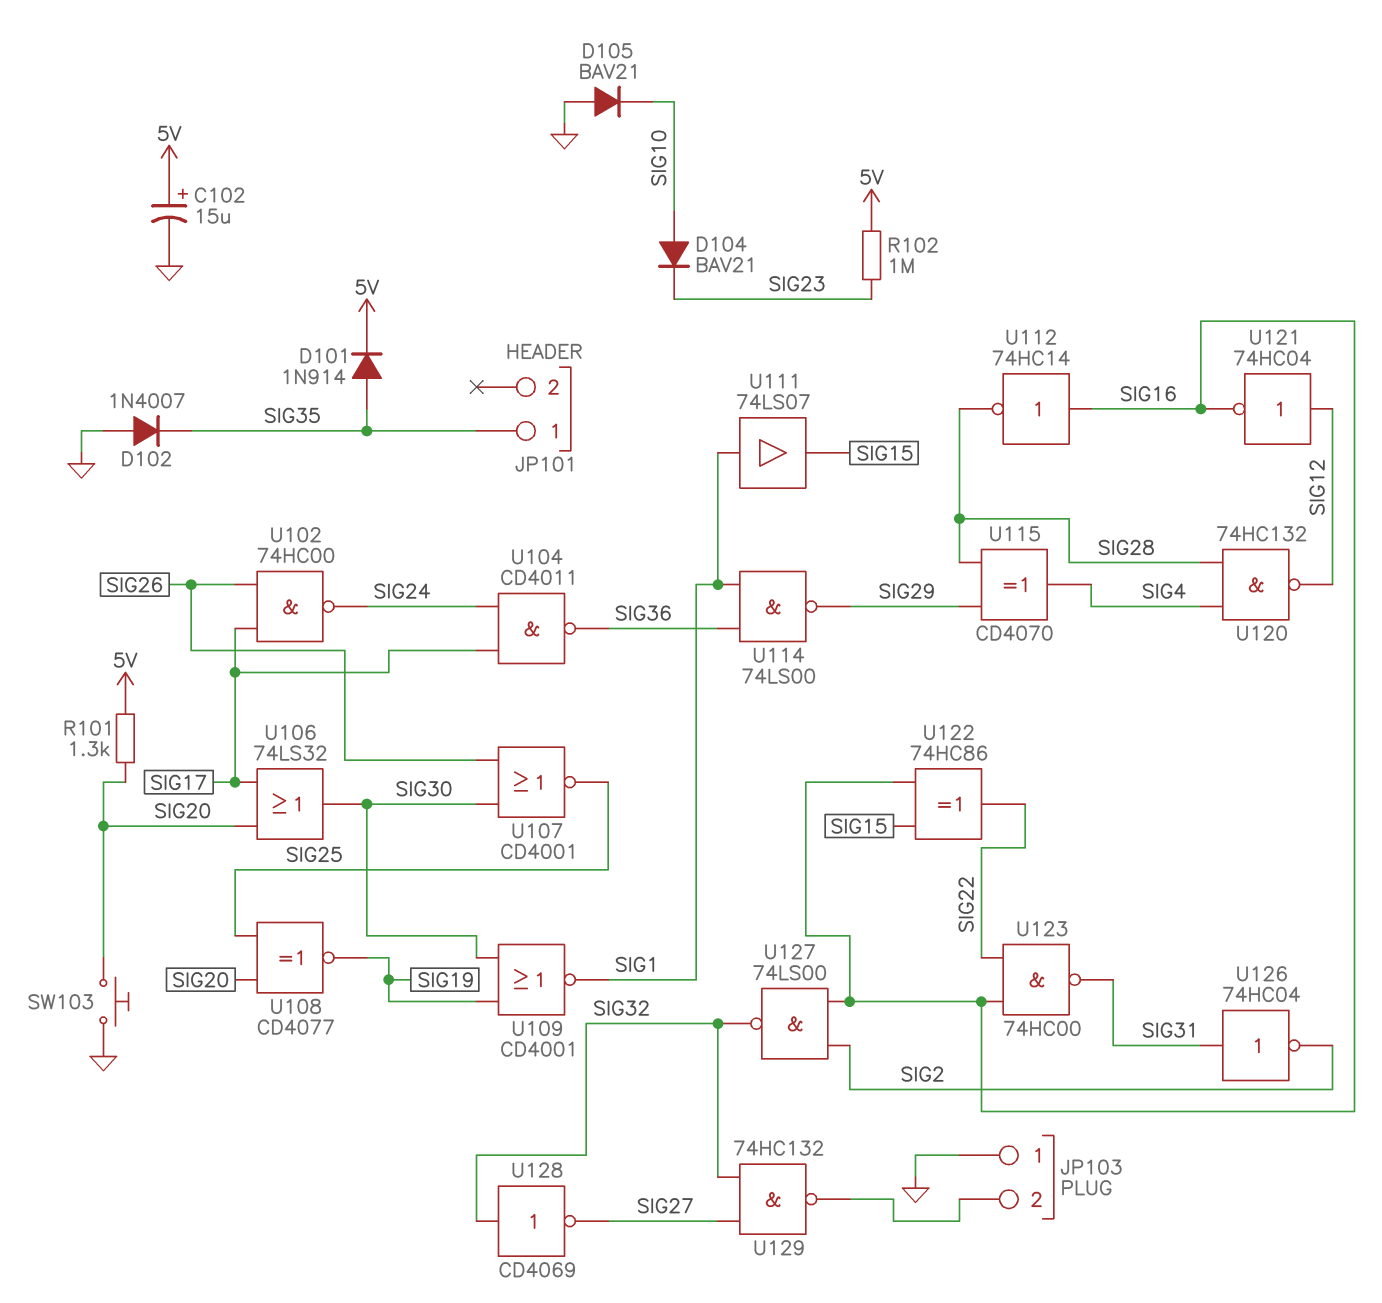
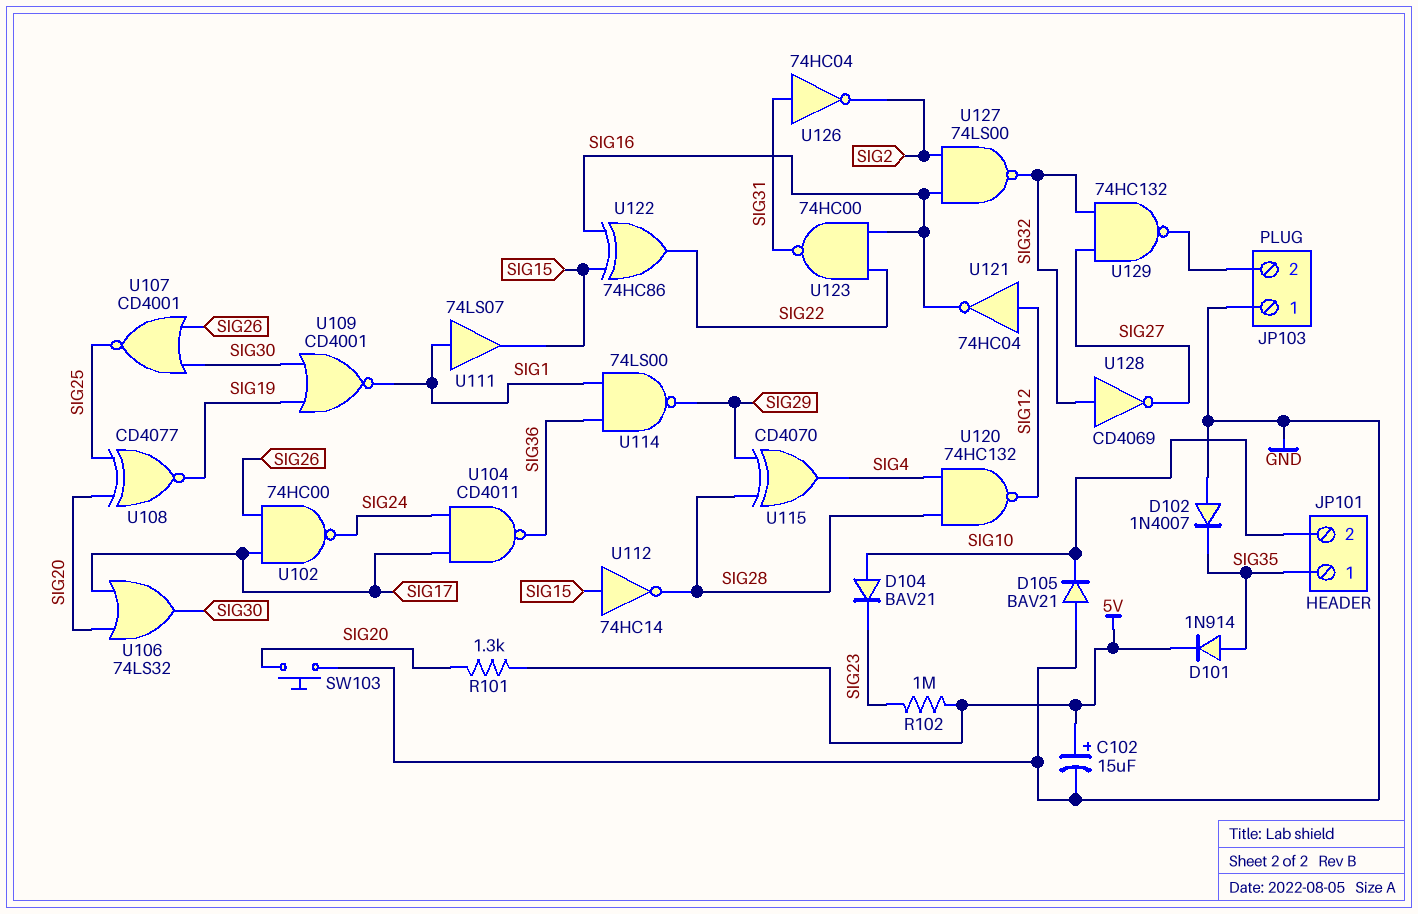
JP101 pin 2: none -> SIG10
U112: NOT 74HC14 (in SIG16, out SIG28) -> NOT 74HC14 (in SIG15, out SIG28)

